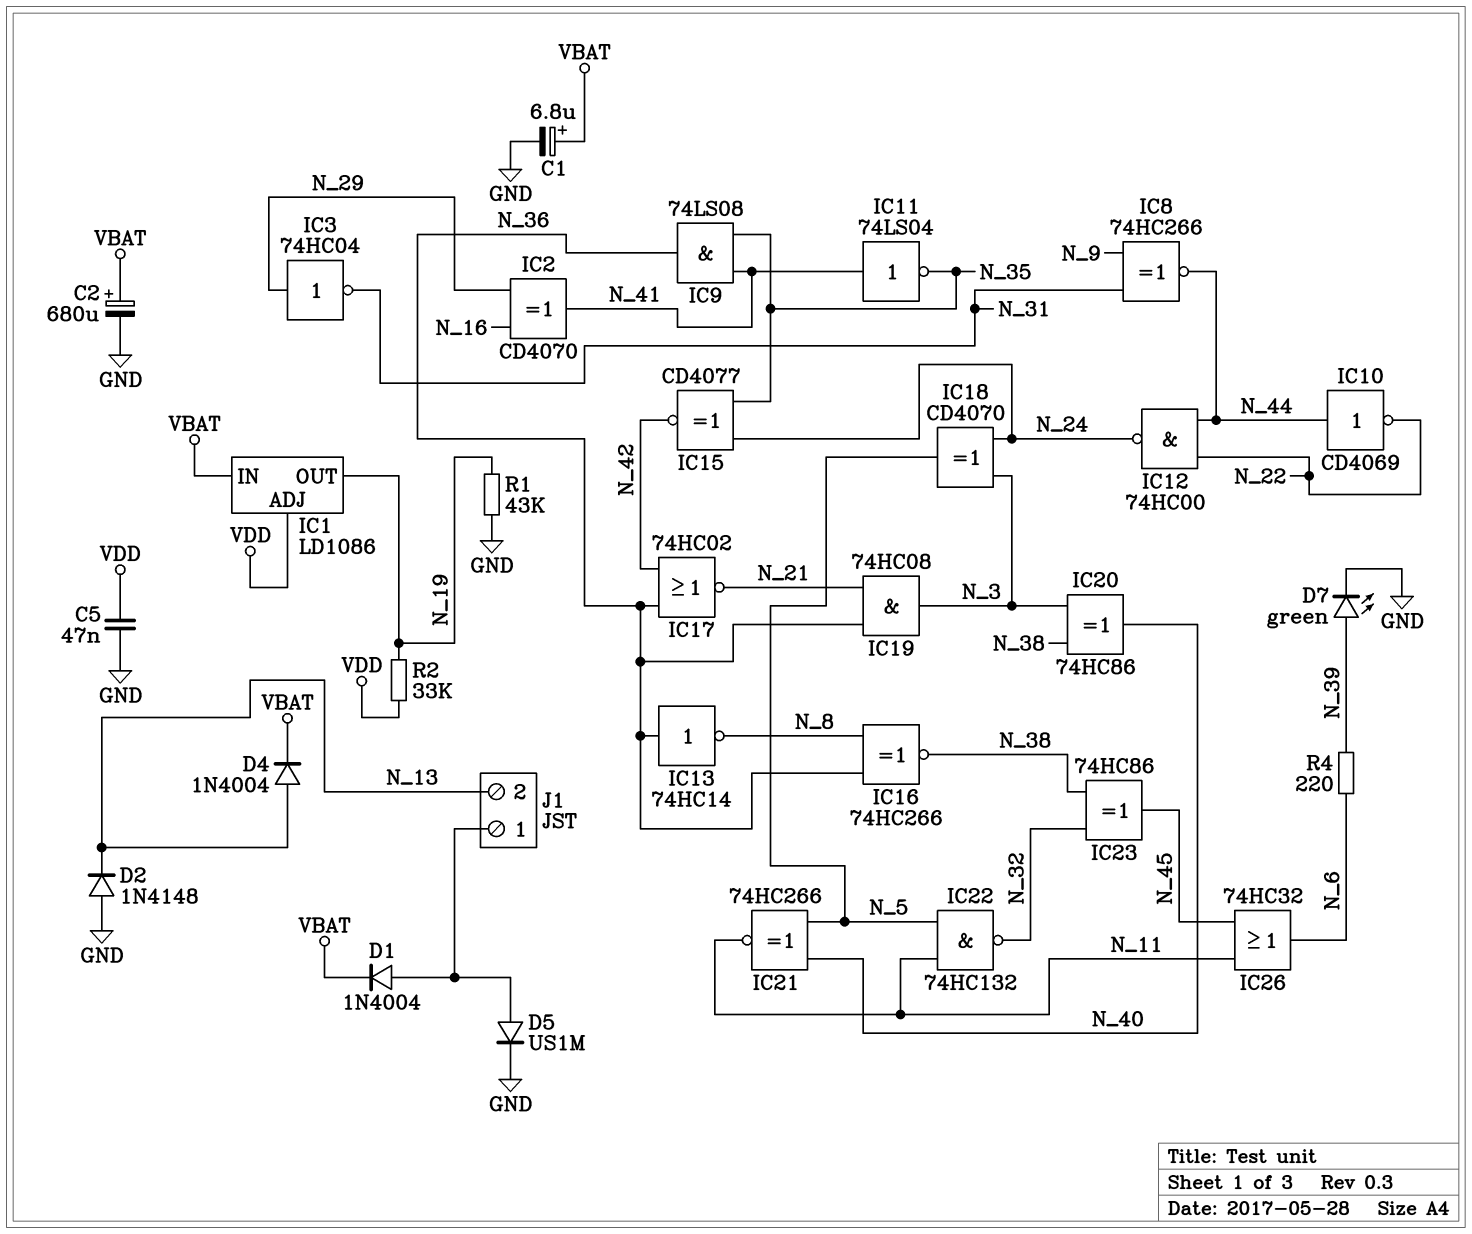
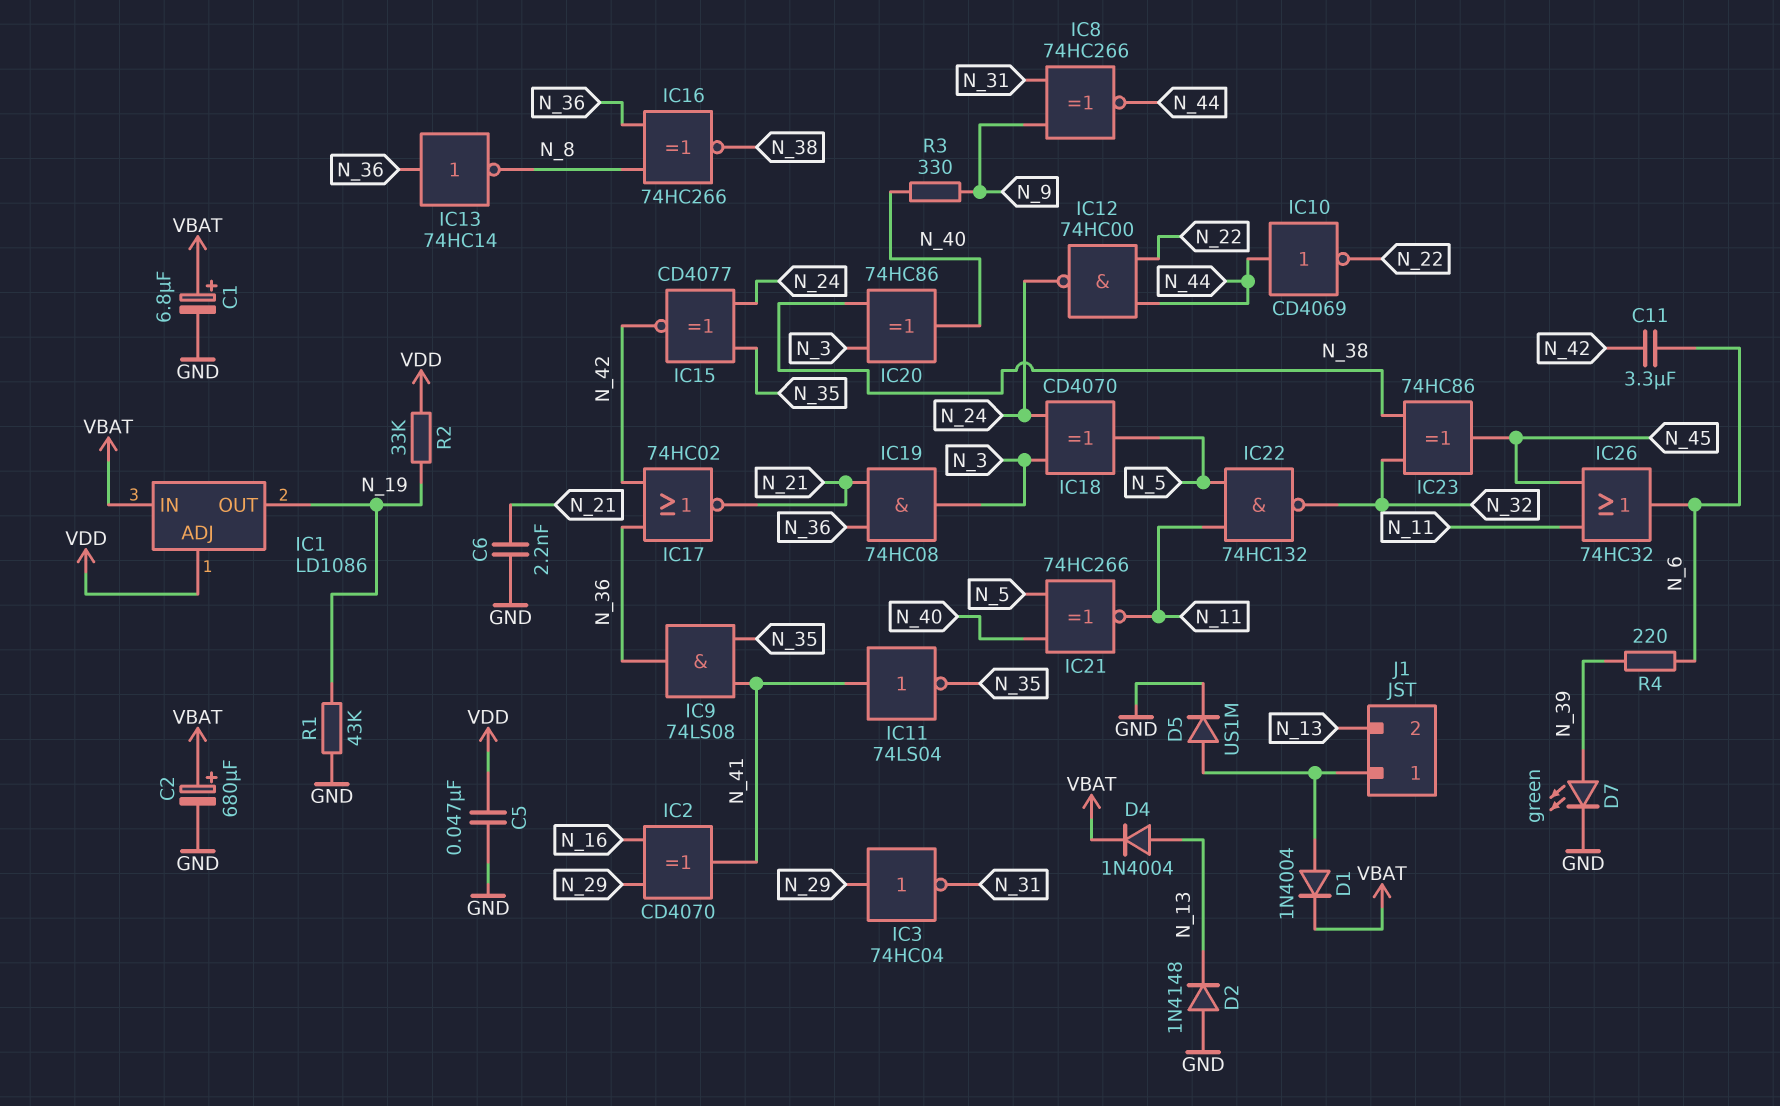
C6: none -> 2.2nF (GND, N_21)
C11: none -> 3.3uF (N_6, N_42)
R3: none -> 330 (N_9, N_40)

